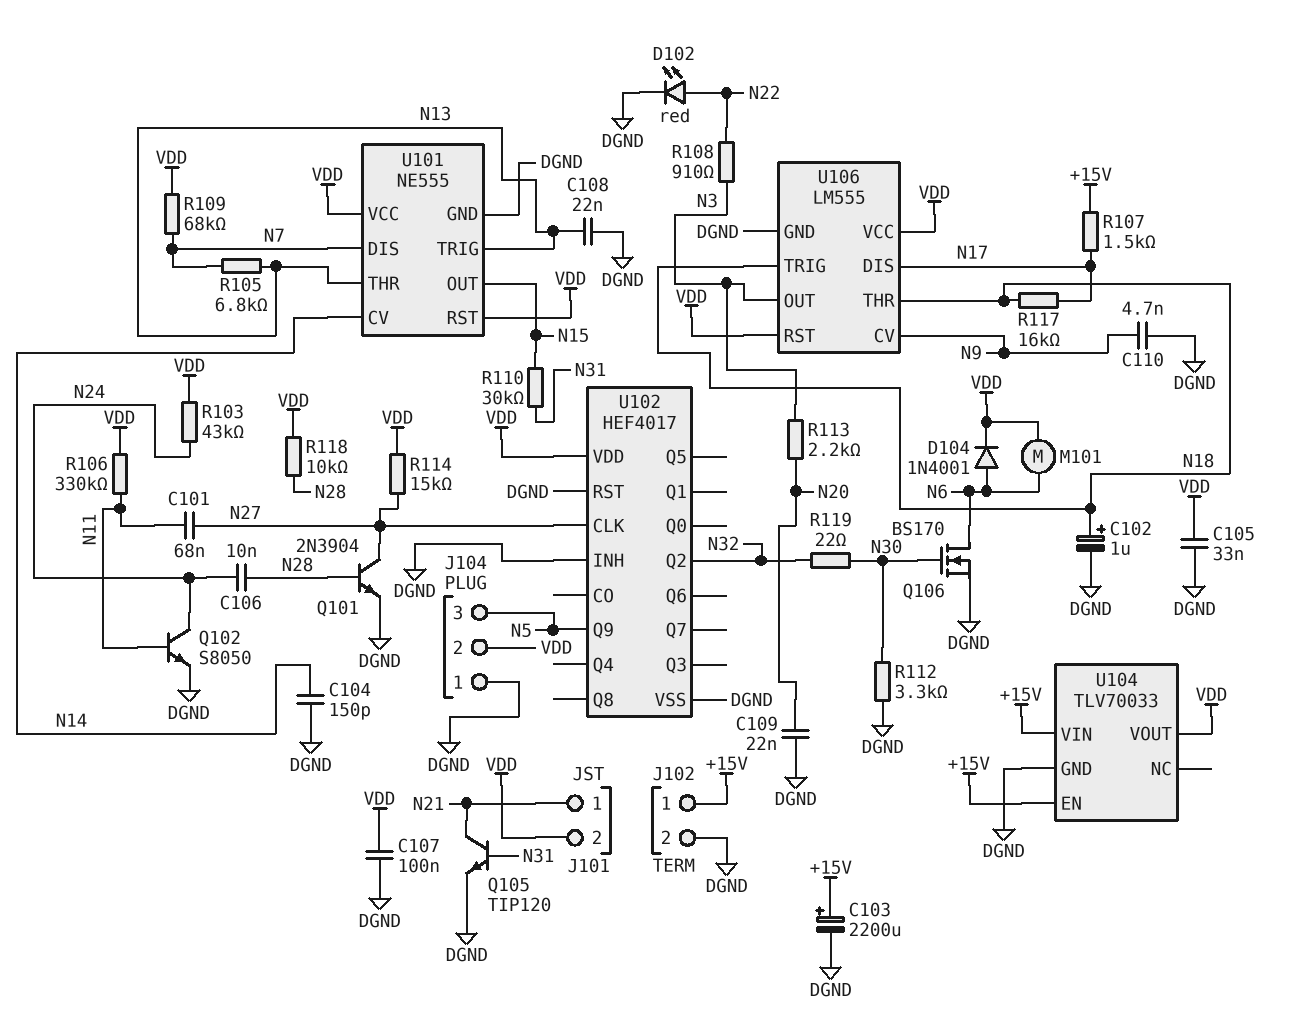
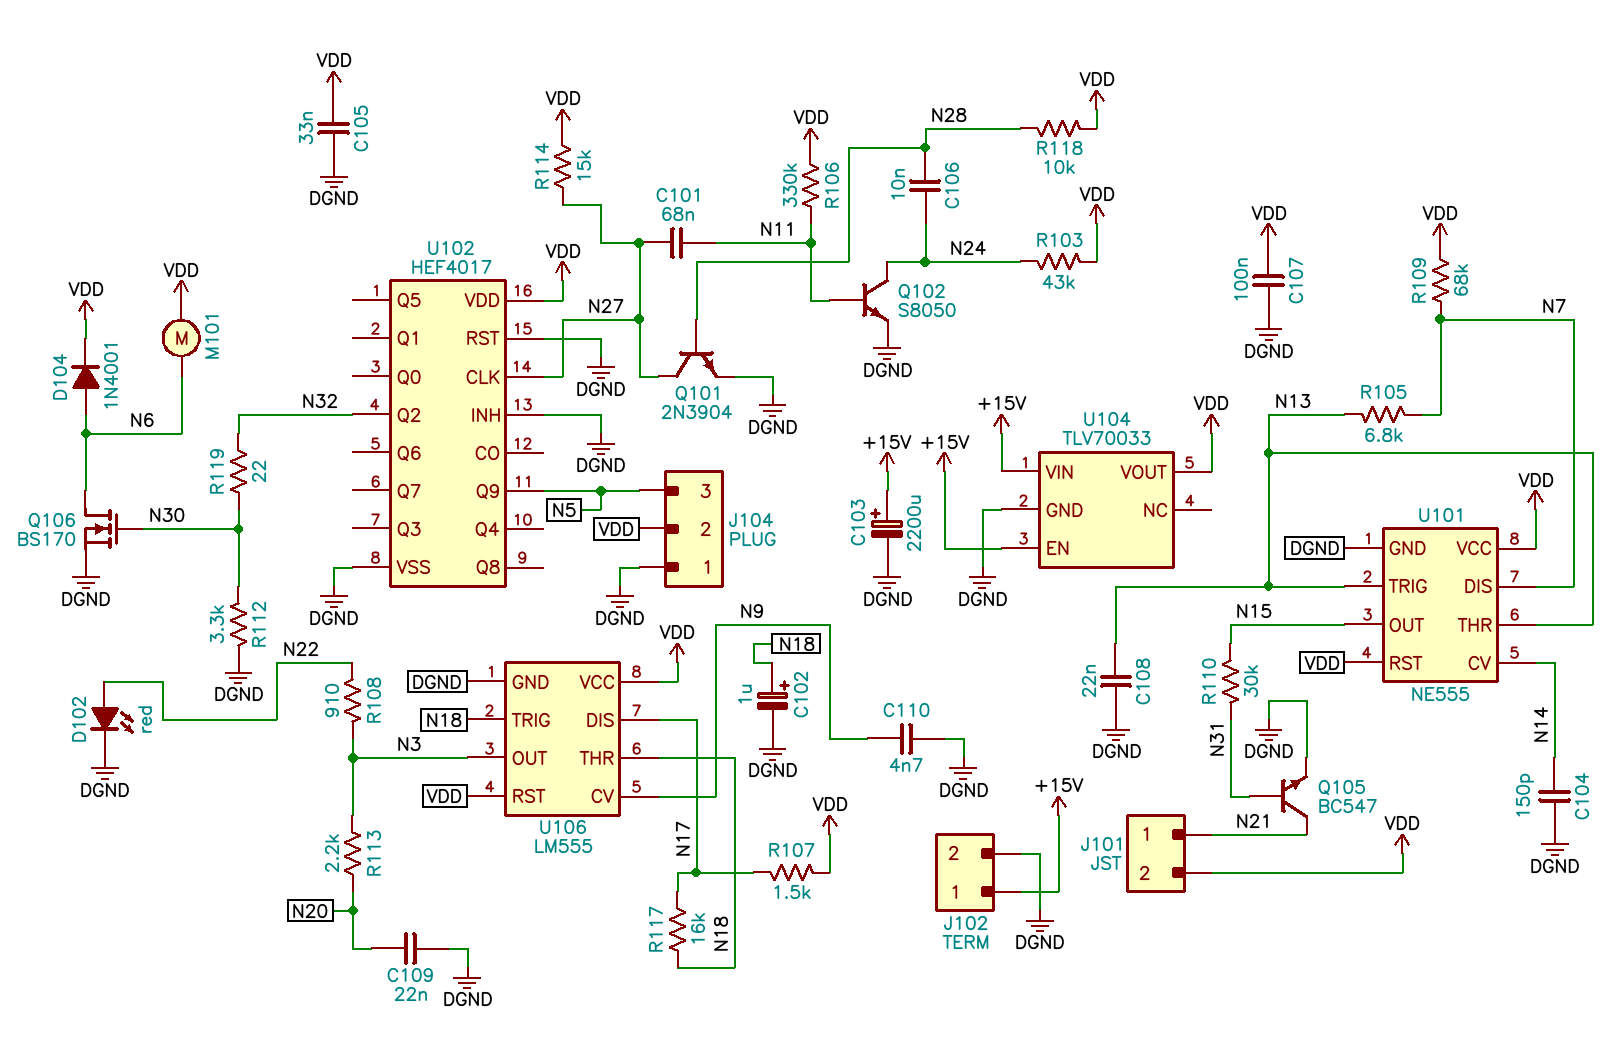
Q105: NPN TIP120 (B N31, C N21, E DGND) -> NPN BC547 (B N31, C N21, E DGND)
R107: 1.5k (+15V, N17) -> 1.5k (N17, VDD)

